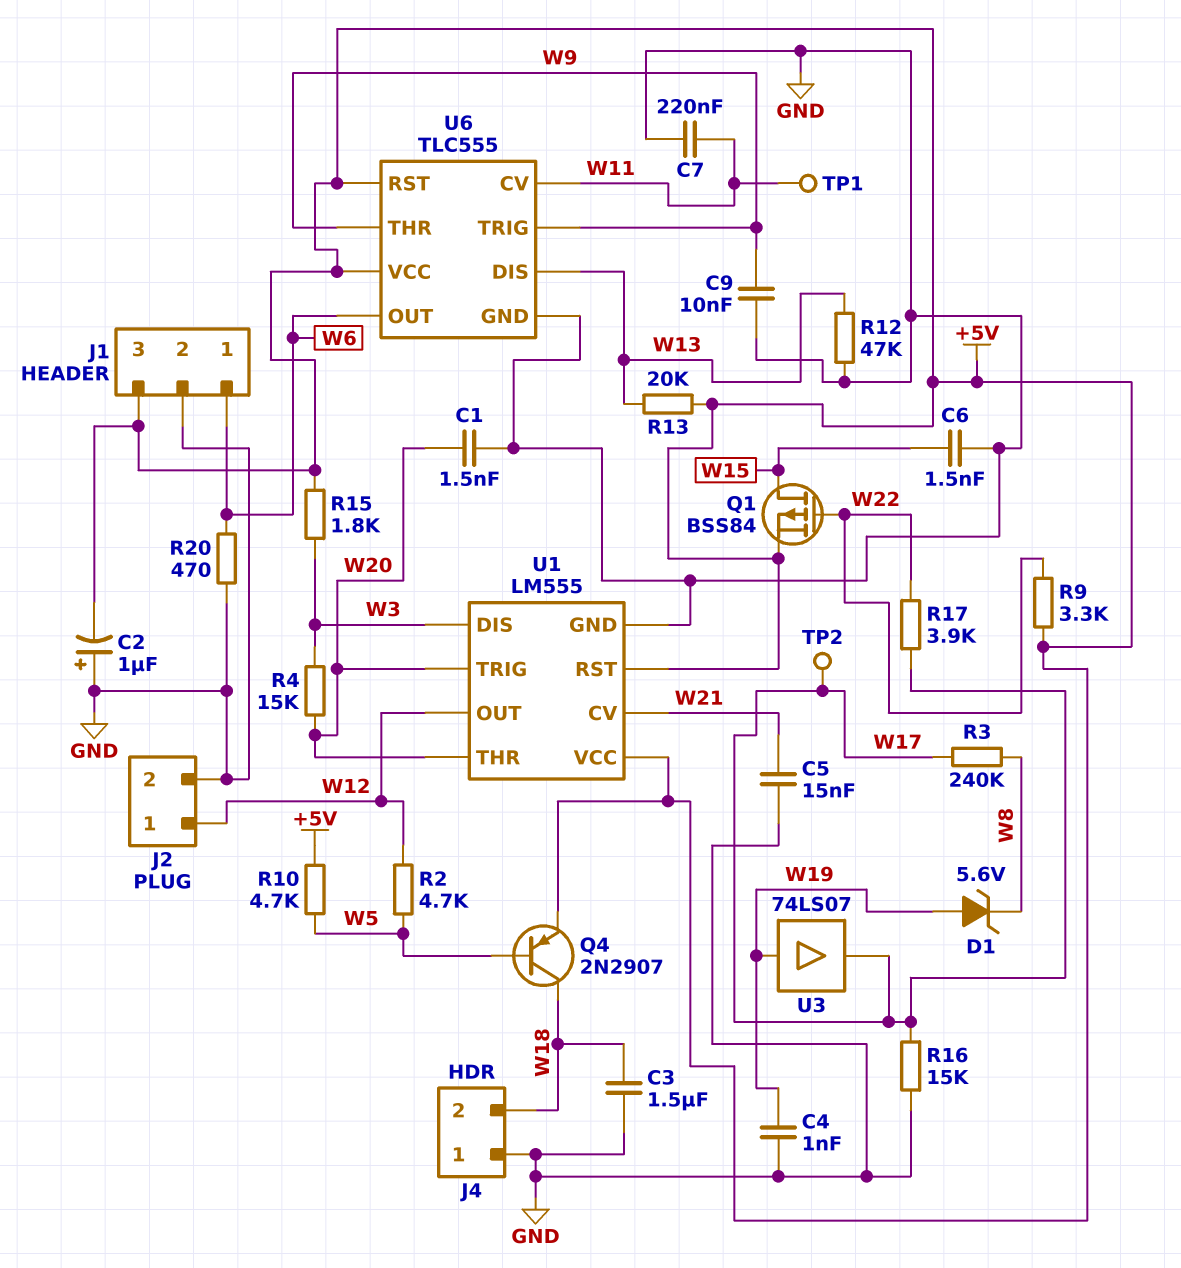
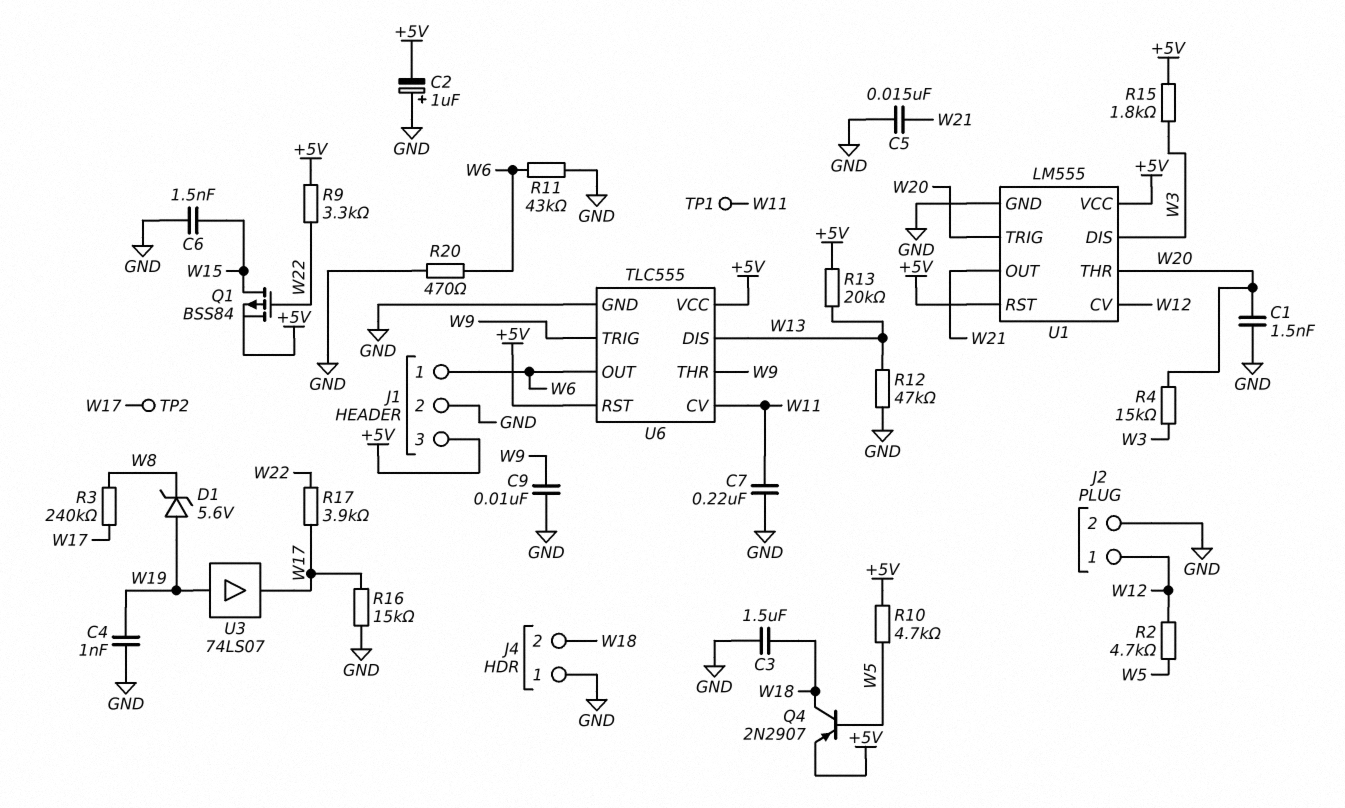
R11: none -> 43k (GND, W6)
U1 pin CV: W21 -> W12
U1 pin OUT: W12 -> W21

